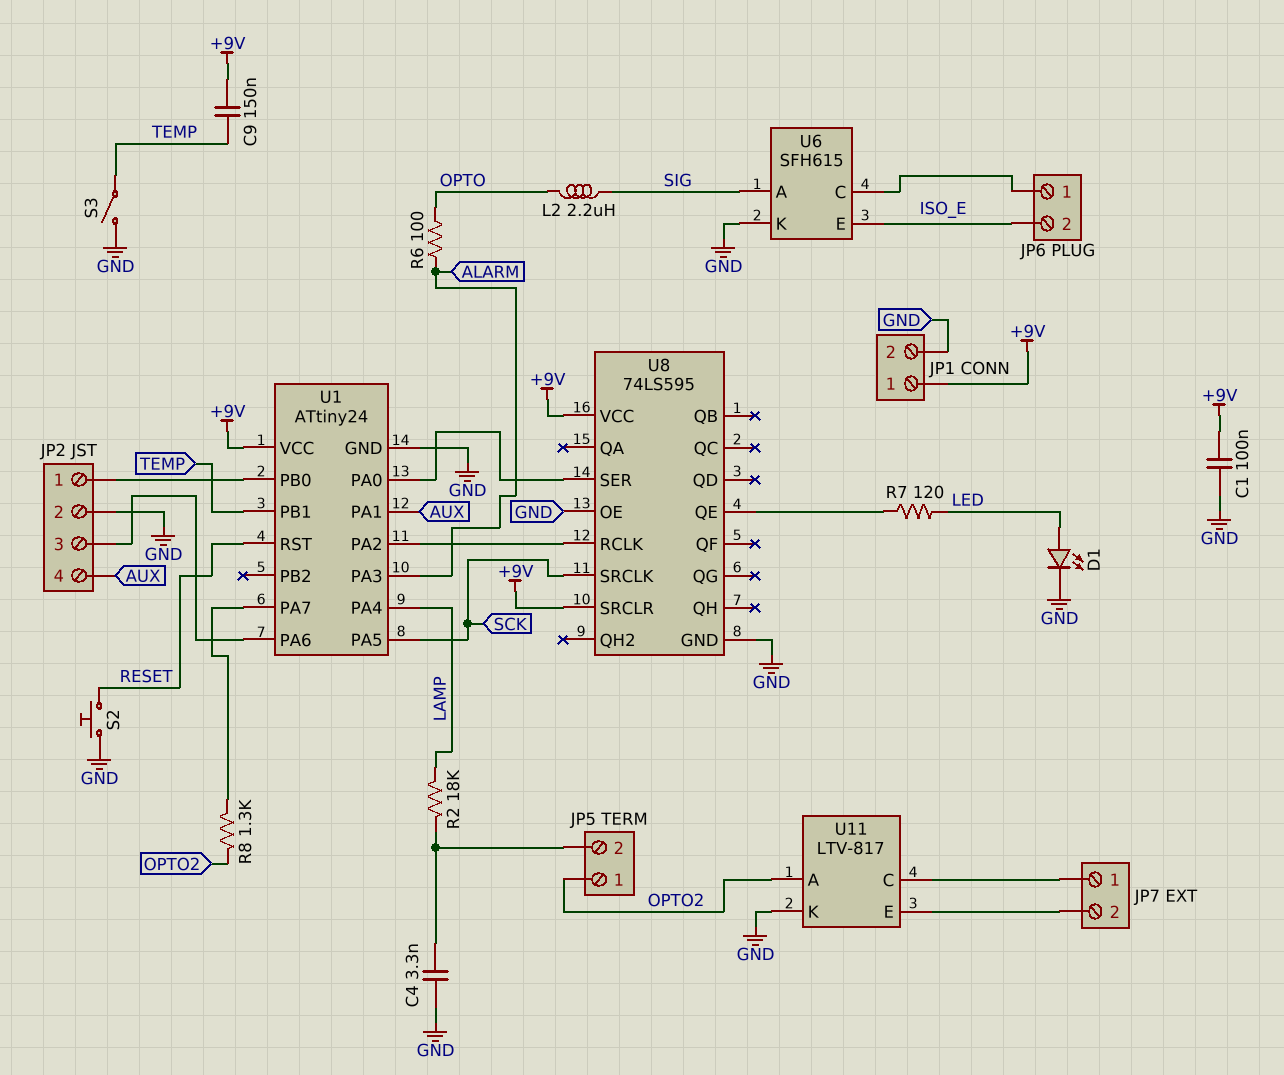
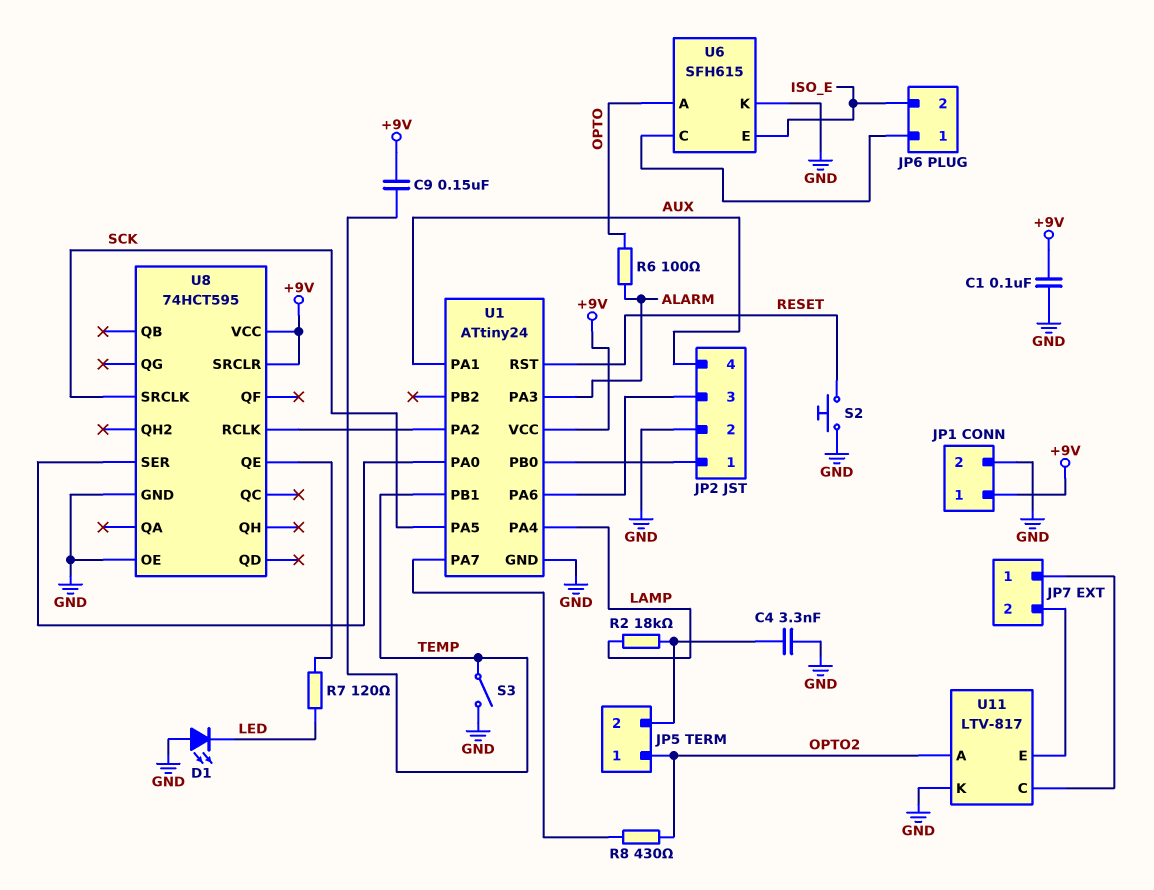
D1: LED (A LED, K GND) -> LED (A GND, K LED)
L2: 2.2uH (OPTO, SIG) -> none
R8: 1.3k (OPTO2, U1/PA7) -> 430 (OPTO2, U1/PA7)
U6 pin A: SIG -> OPTO
U8: 74LS595 -> 74HCT595

